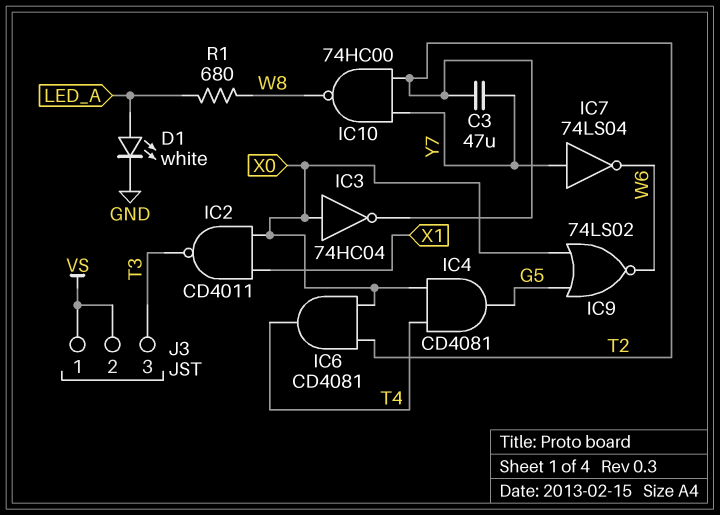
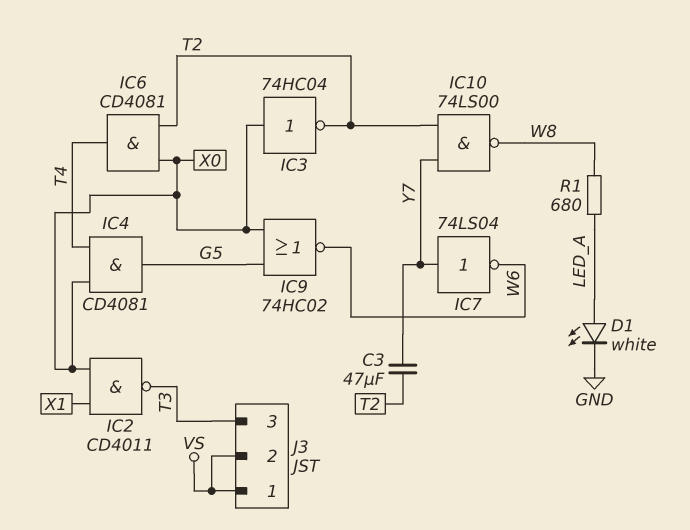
IC9: NOR 74LS02 (in G5, in X0, out W6) -> NOR 74HC02 (in G5, in X0, out W6)
IC10: NAND 74HC00 (in T2, in Y7, out W8) -> NAND 74LS00 (in T2, in Y7, out W8)

